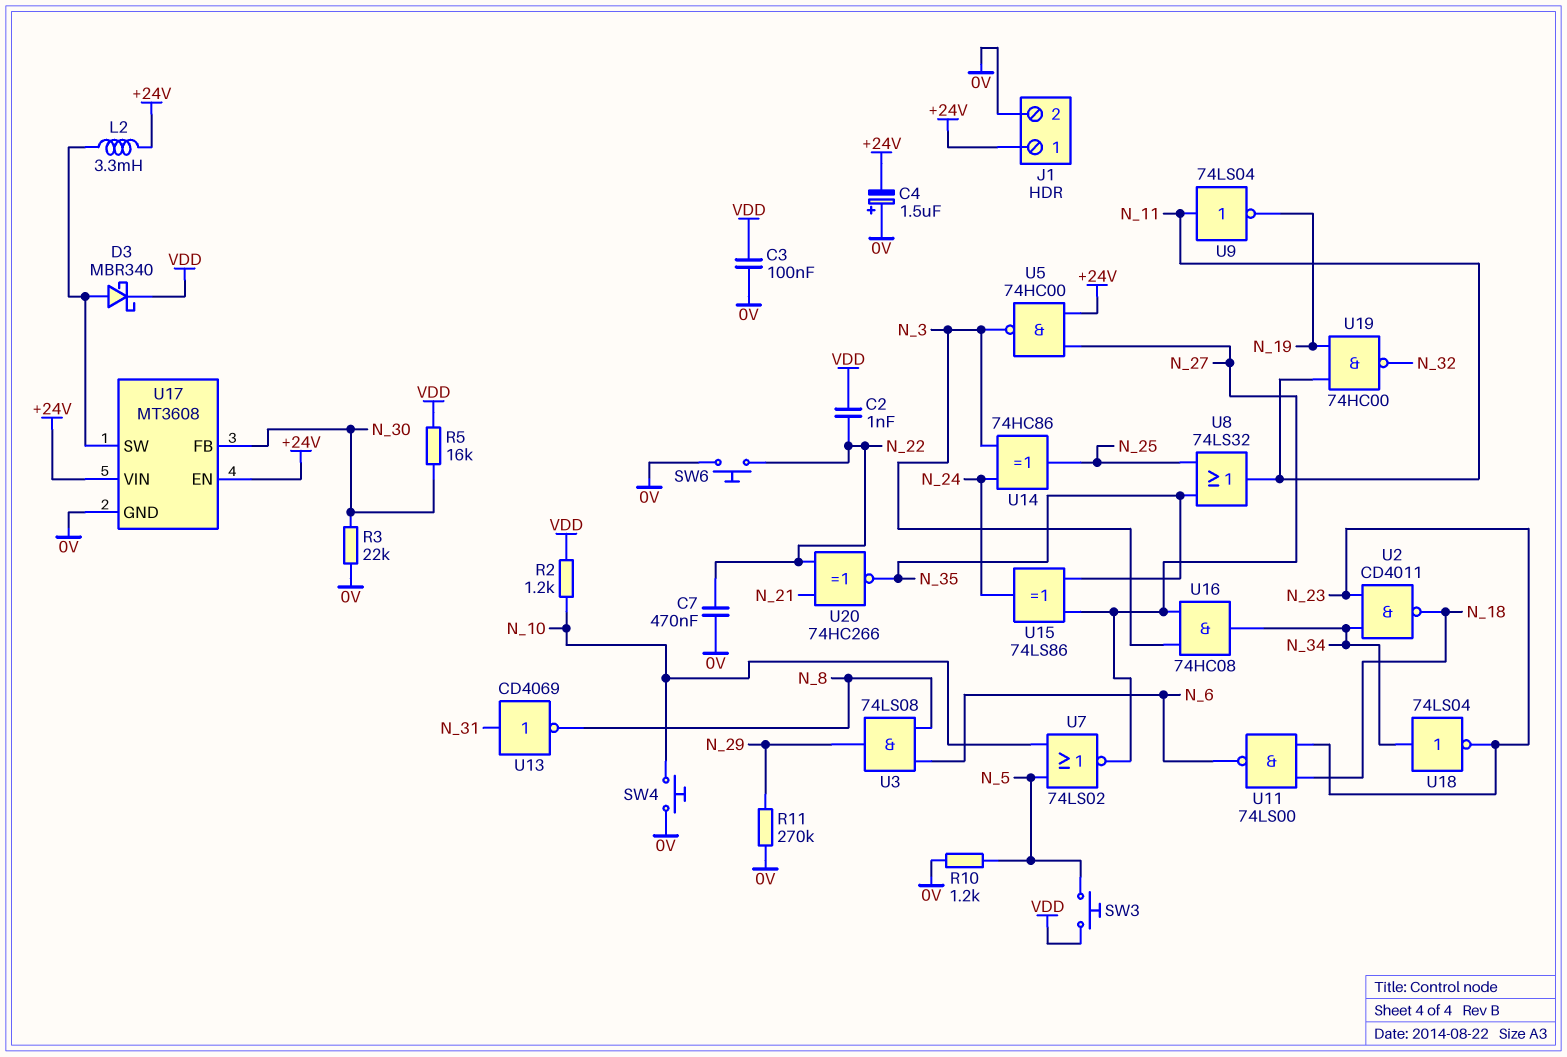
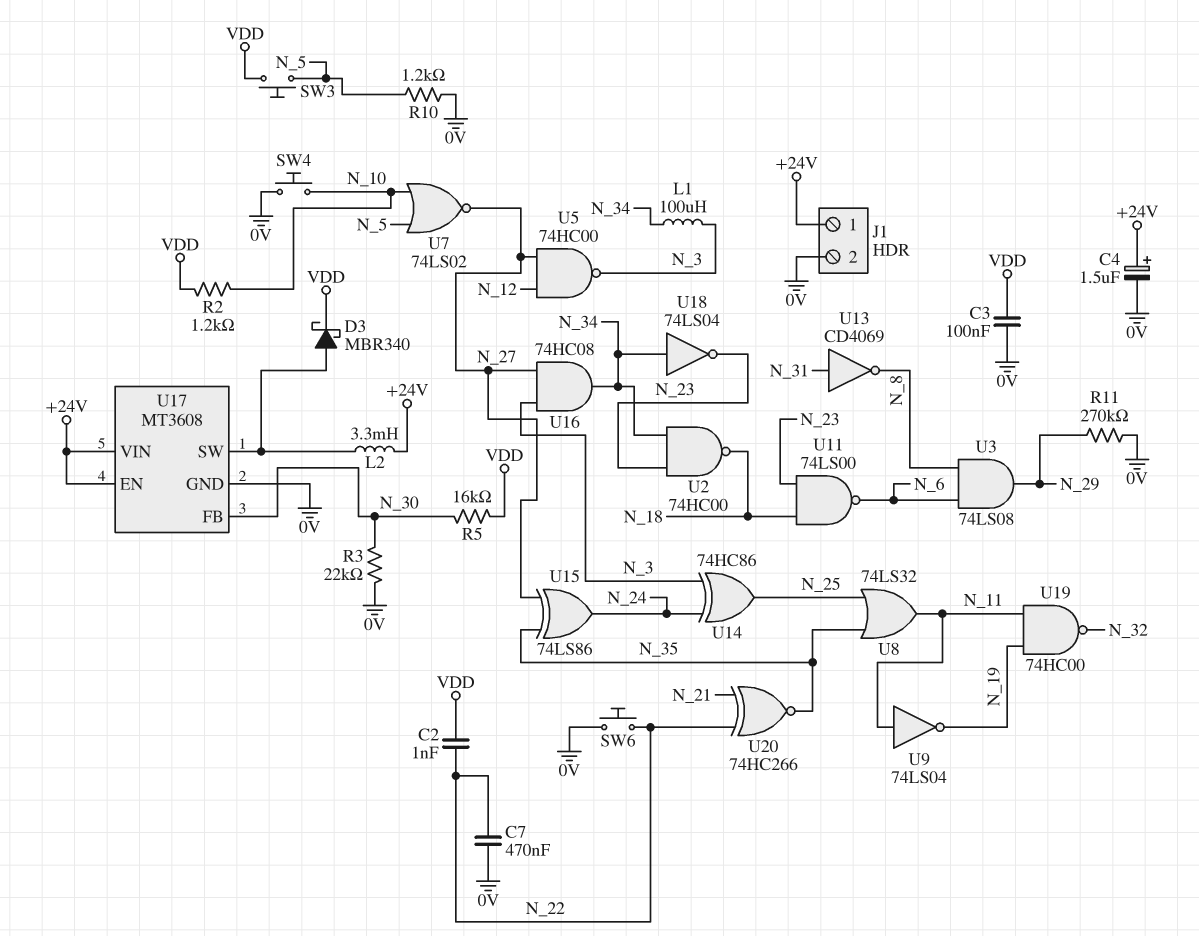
C4: 1.5uF (plus 0V, minus +24V) -> 1.5uF (plus +24V, minus 0V)
L1: none -> 100uH (N_3, N_34)
U2: NAND CD4011 (in N_23, in N_34, out N_18) -> NAND 74HC00 (in N_23, in N_34, out N_18)
U5: NAND 74HC00 (in +24V, in N_27, out N_3) -> NAND 74HC00 (in N_12, in N_27, out N_3)

